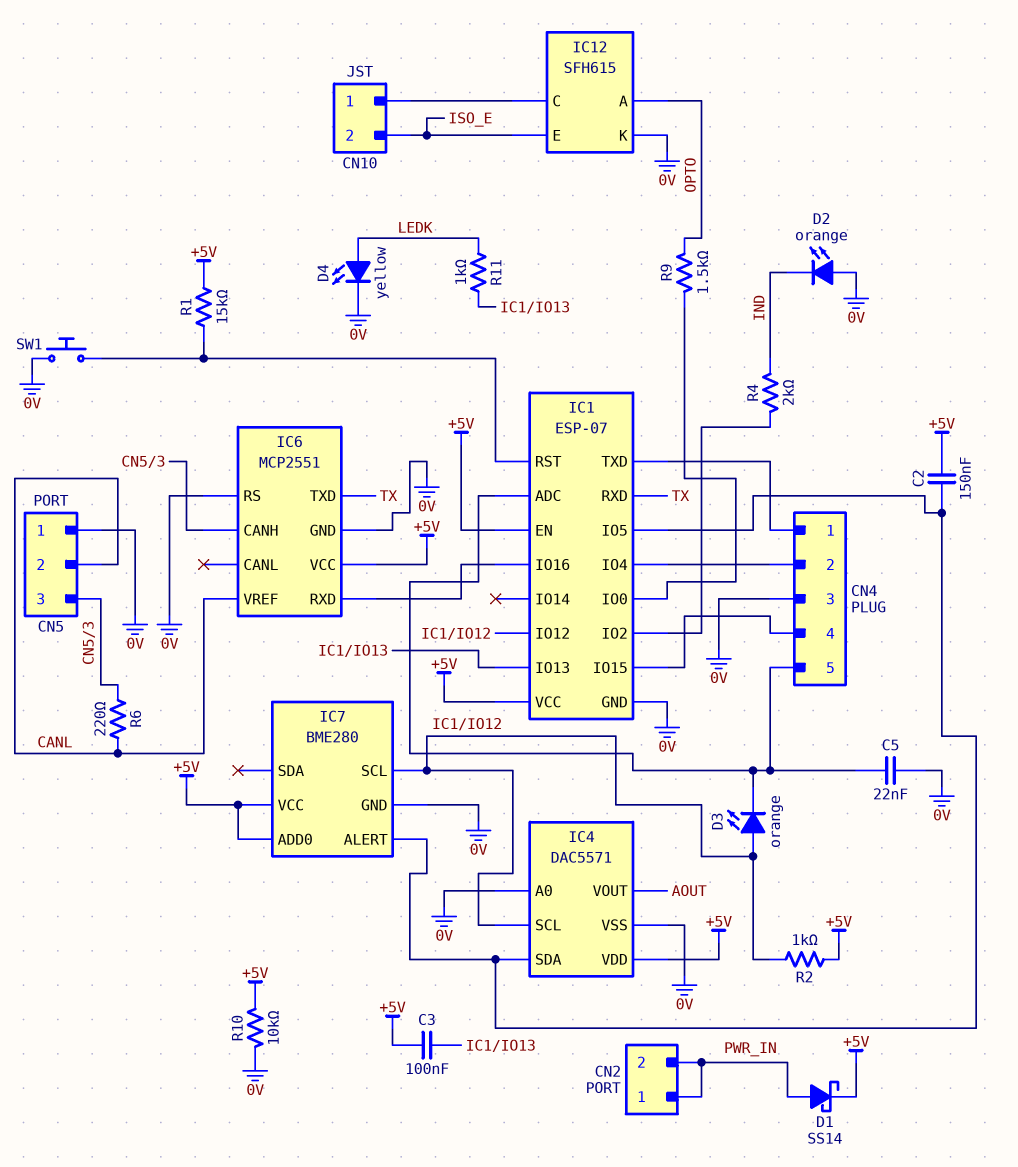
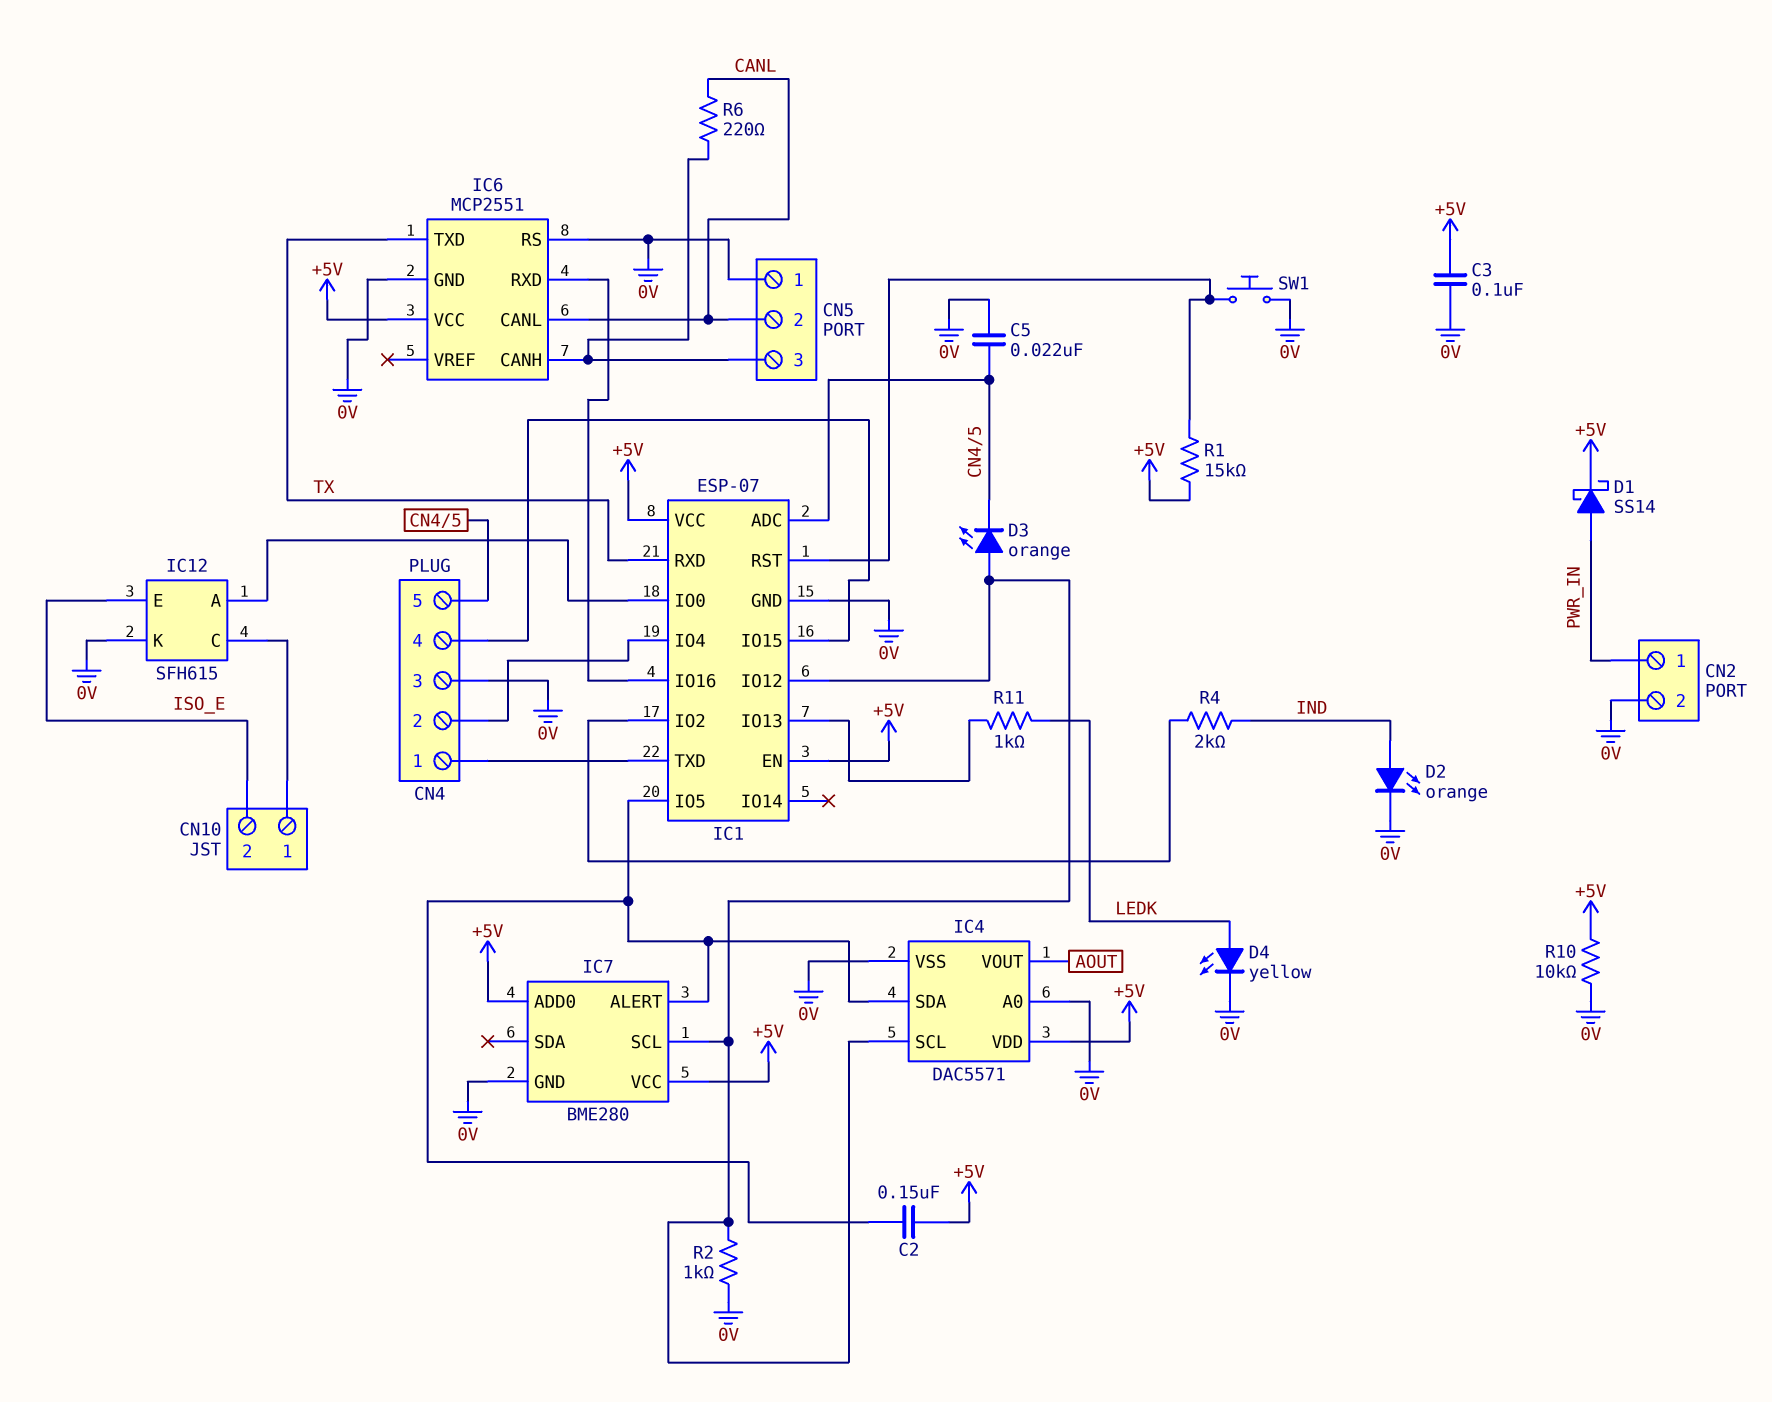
C3: 100nF (+5V, IC1/IO13) -> 100nF (+5V, 0V)
CN2 pin 2: PWR_IN -> 0V
D2: LED orange (A 0V, K IND) -> LED orange (A IND, K 0V)
IC6 pin CANL: none -> CANL
IC6 pin VREF: CANL -> none
IC12 pin A: OPTO -> IC1/IO0
R2: 1k (+5V, IC1/IO12) -> 1k (0V, IC1/IO12)
R9: 1.5k (IC1/IO0, OPTO) -> none

